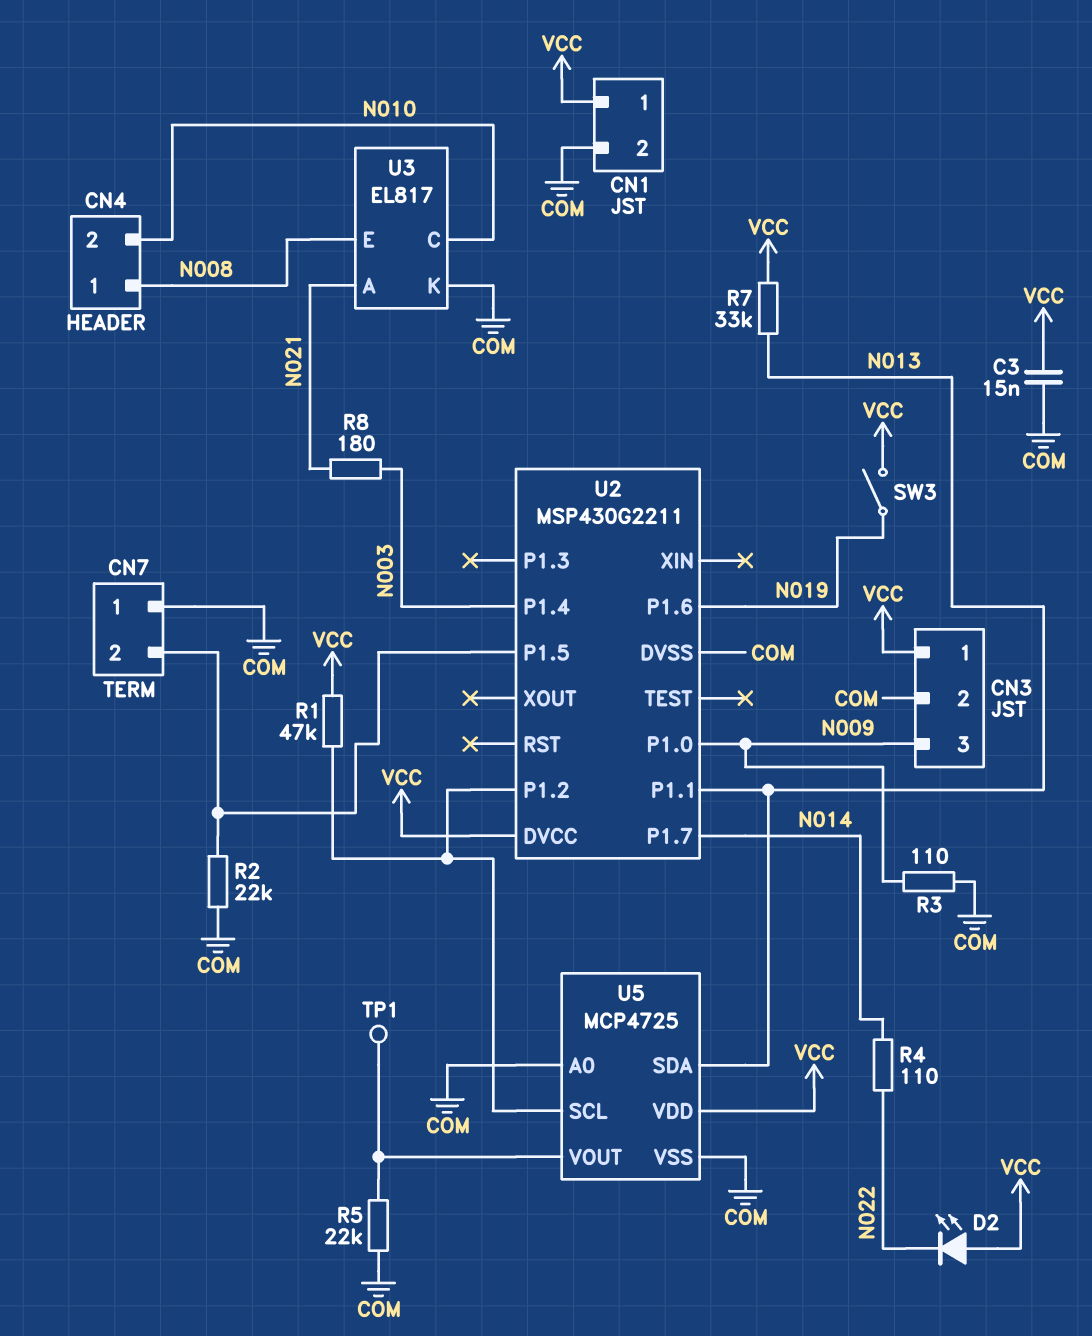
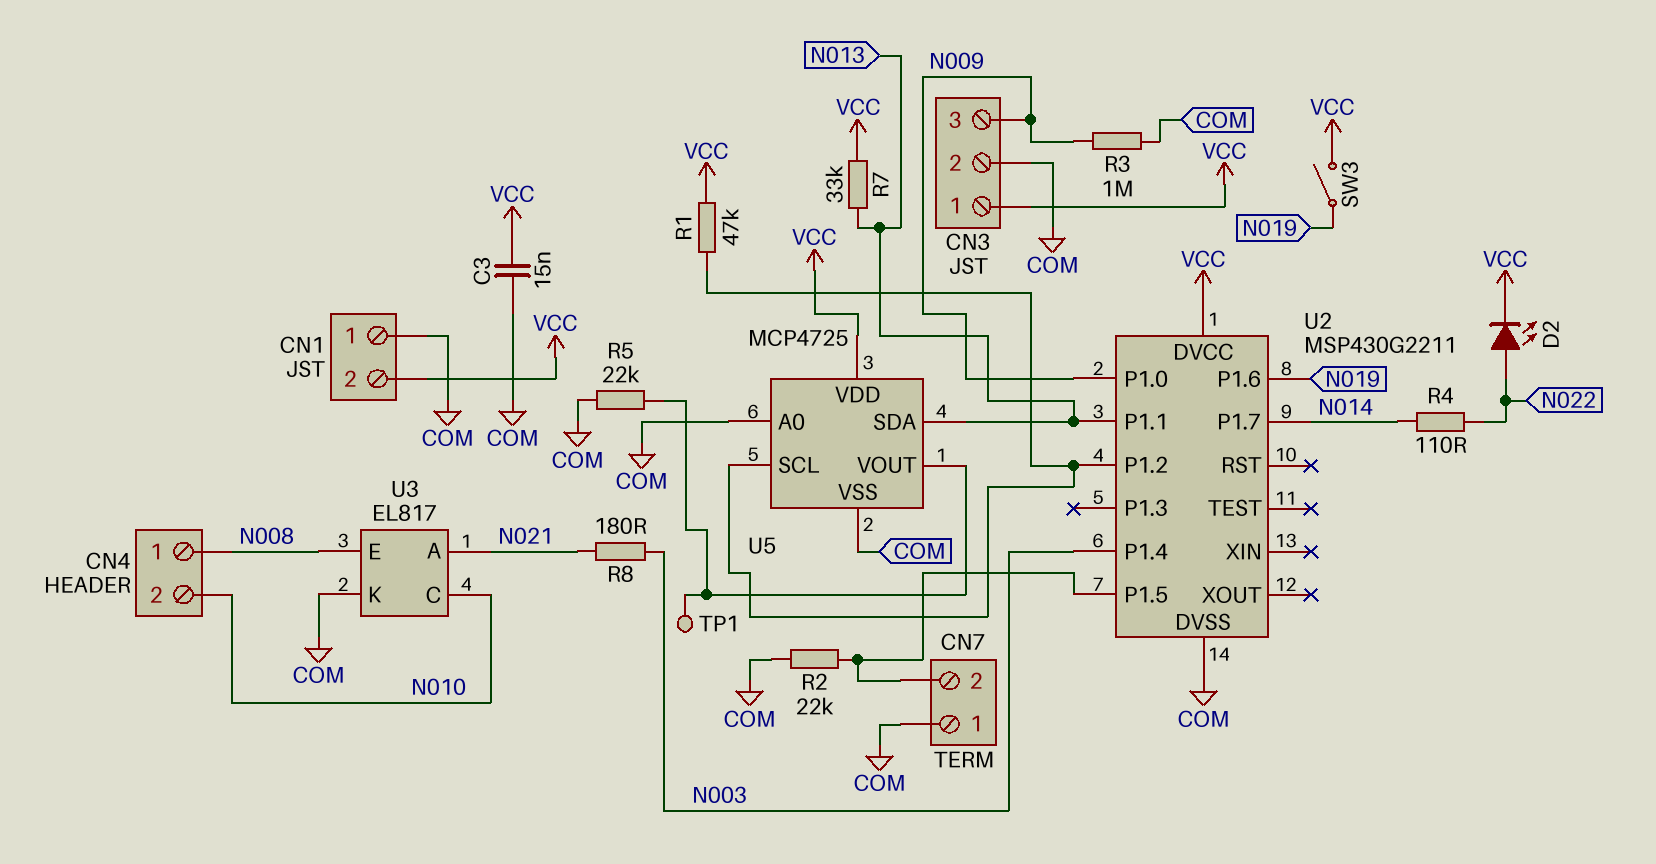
CN1 pin 1: VCC -> COM
CN1 pin 2: COM -> VCC
D2: LED (A VCC, K N022) -> LED (A N022, K VCC)
R3: 110 (COM, N009) -> 1M (COM, N009)

